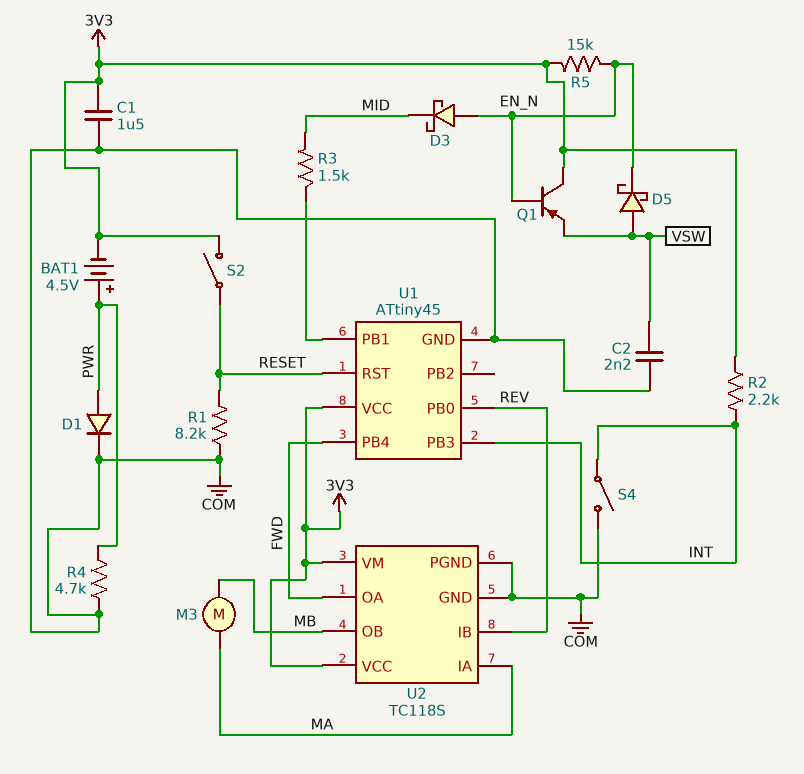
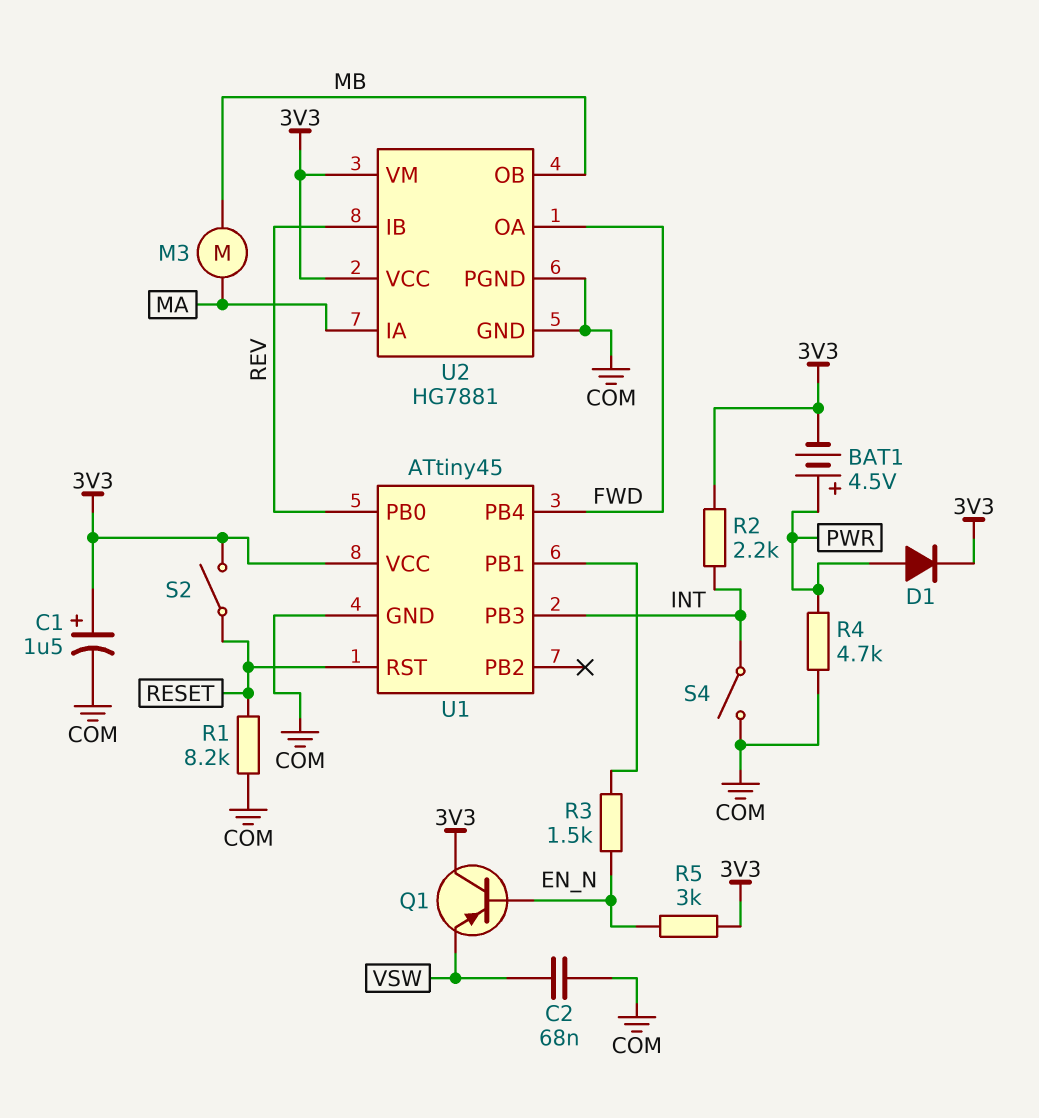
C1: 1.5uF (3V3, COM) -> 1.5uF (plus 3V3, minus COM)
C2: 2.2nF (COM, VSW) -> 68nF (COM, VSW)
D1: diode (A PWR, K COM) -> diode (A PWR, K 3V3)
D3: schottky (A EN_N, K MID) -> none
D5: schottky (A VSW, K EN_N) -> none
R3: 1.5k (MID, U1/PB1) -> 1.5k (EN_N, U1/PB1)
R5: 15k (3V3, EN_N) -> 3k (3V3, EN_N)
U2: TC118S -> HG7881

